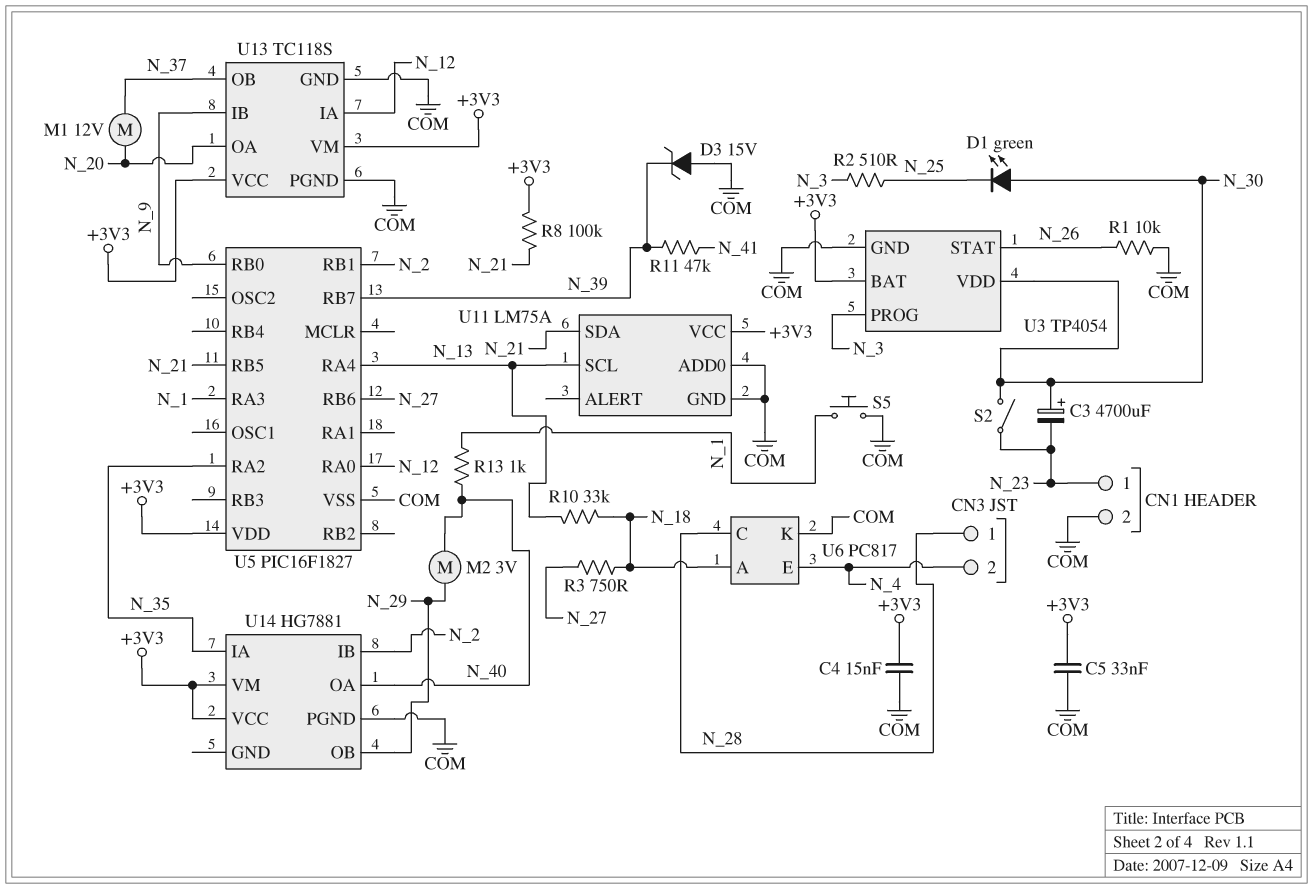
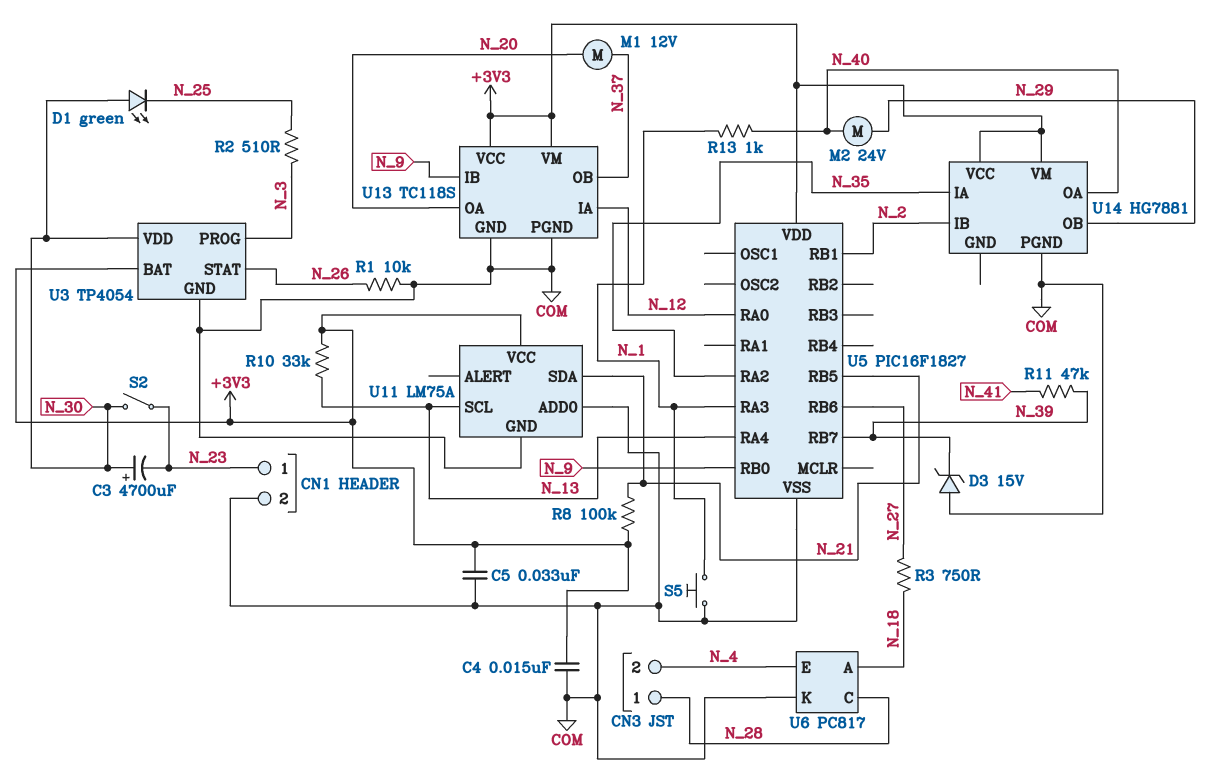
M2: motor 3V (N_29, N_40) -> motor 24V (N_29, N_40)
R10: 33k (N_13, N_18) -> 33k (+3V3, N_13)

